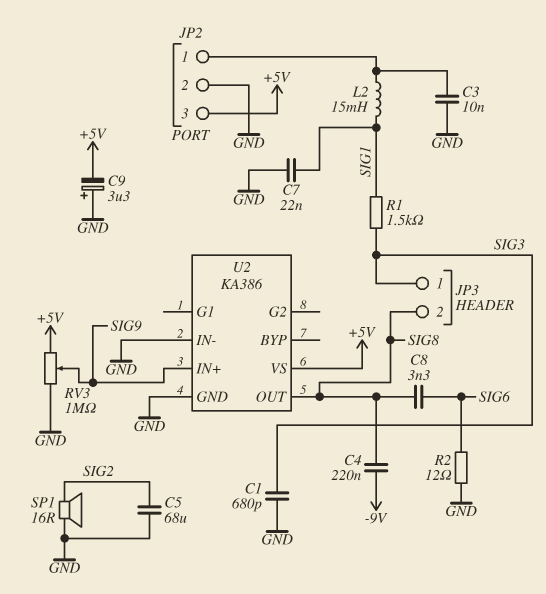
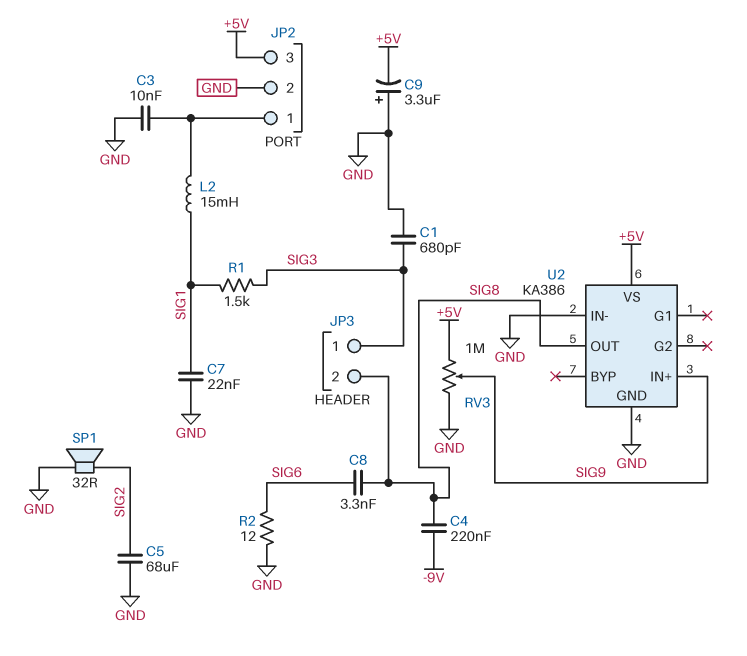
SP1: speaker 16R (GND, SIG2) -> speaker 32R (GND, SIG2)

